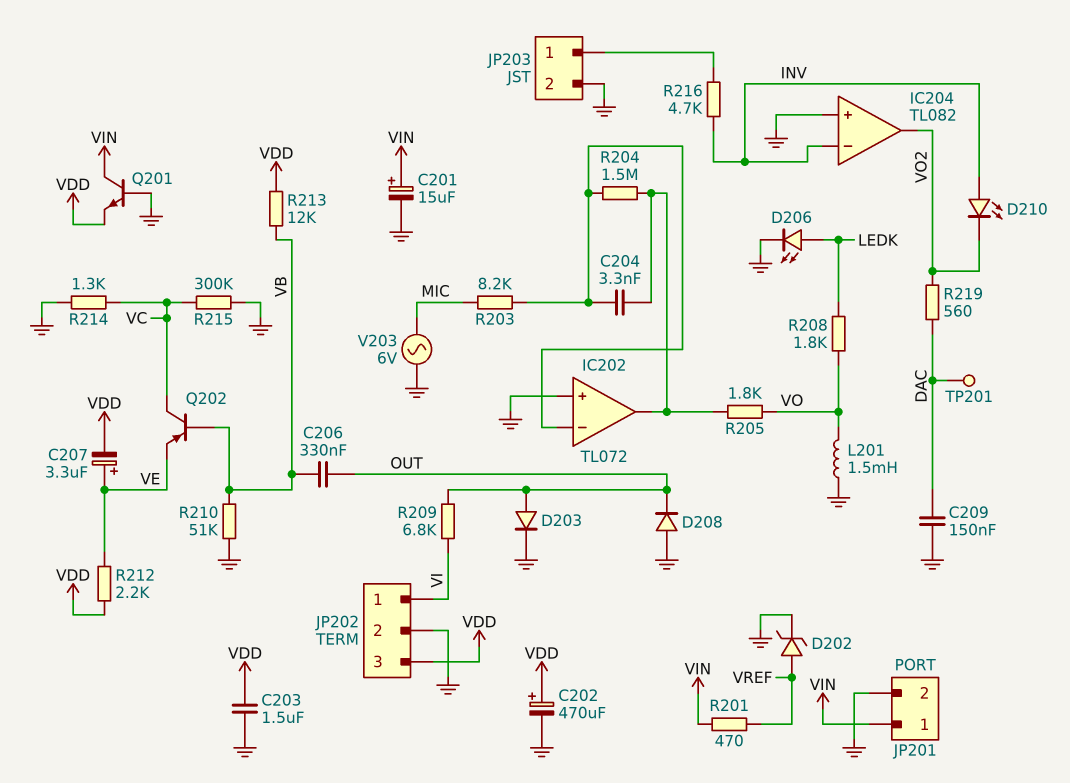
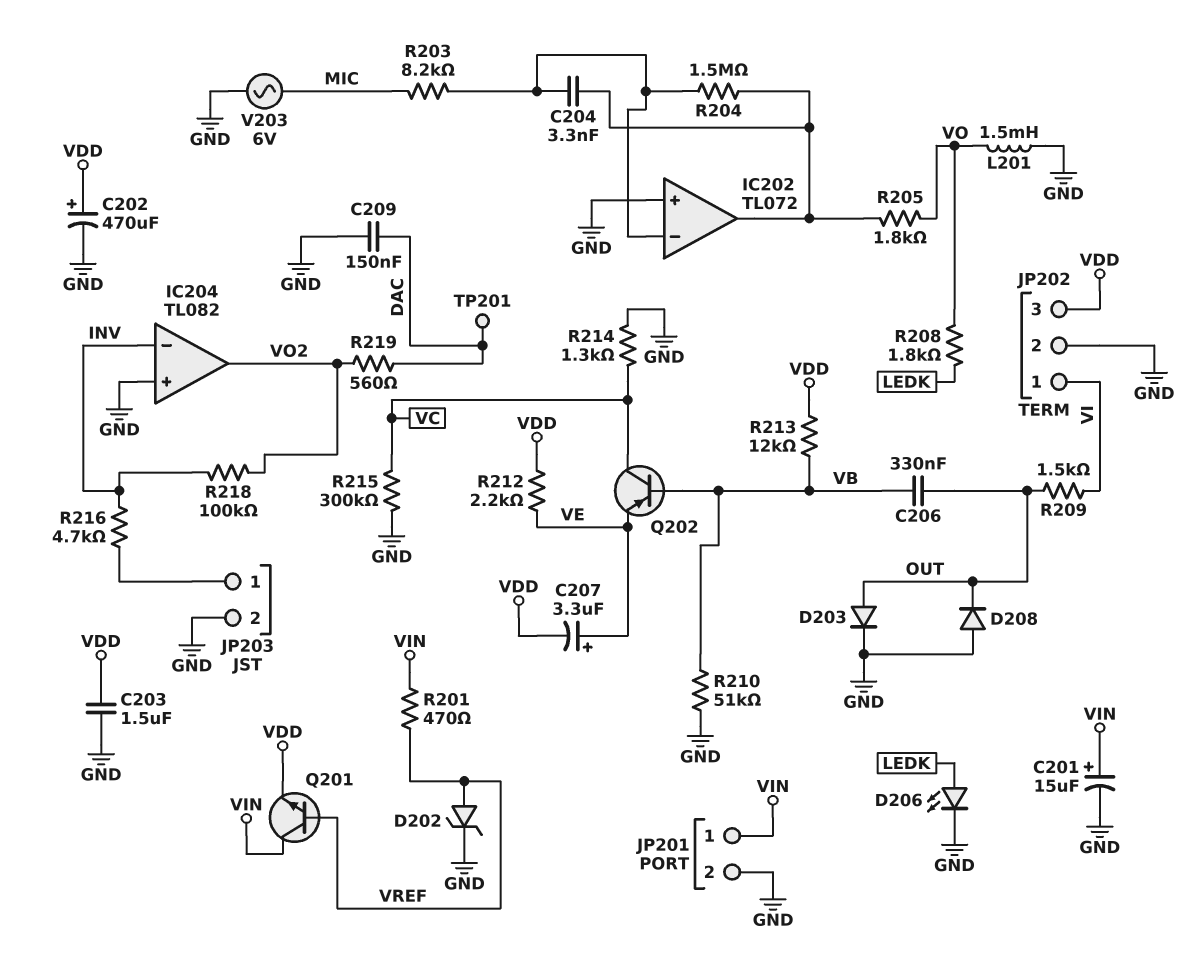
D210: LED (A INV, K VO2) -> none
Q201: NPN (B GND, C VIN, E VDD) -> NPN (B VREF, C VIN, E VDD)
R209: 6.8k (OUT, VI) -> 1.5k (OUT, VI)
R218: none -> 100k (INV, VO2)

